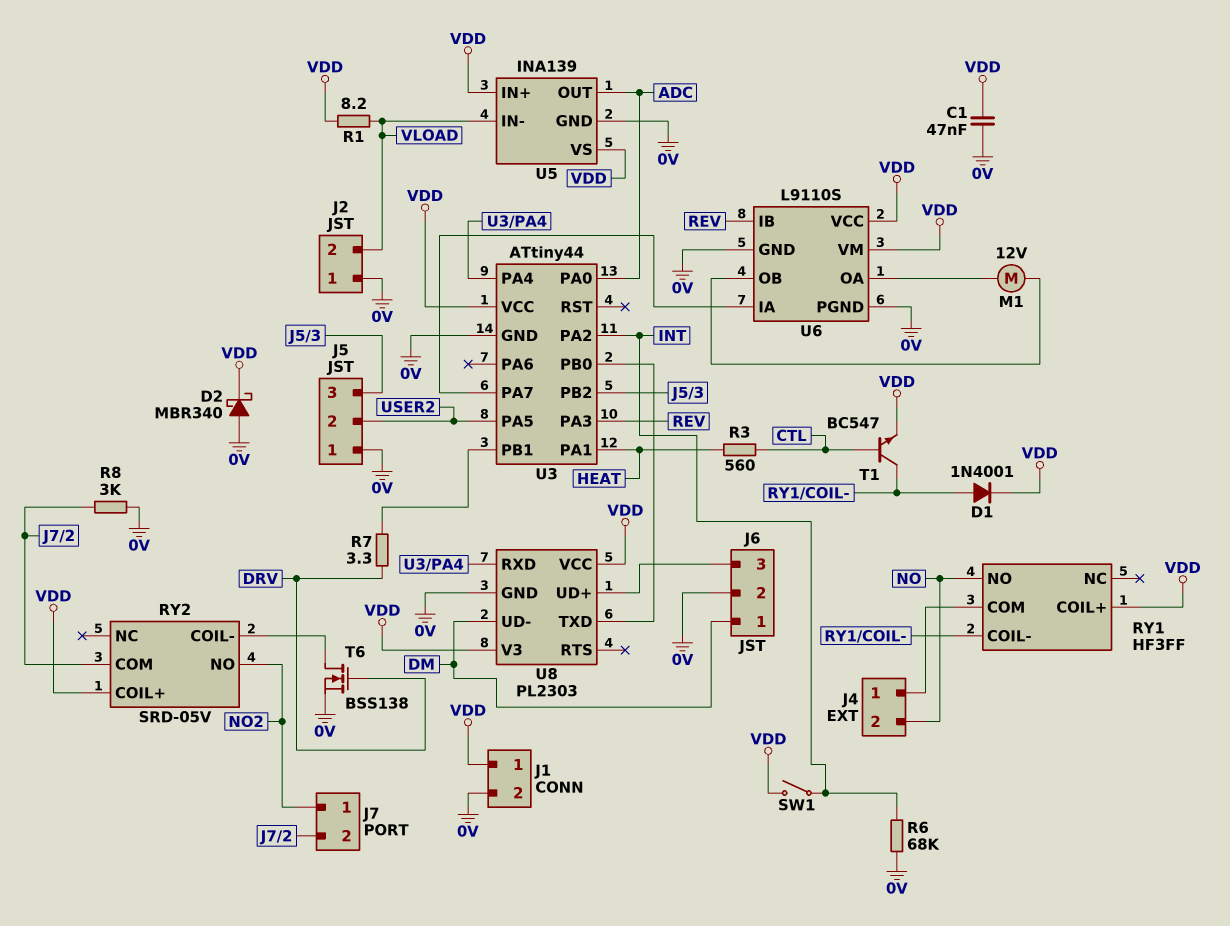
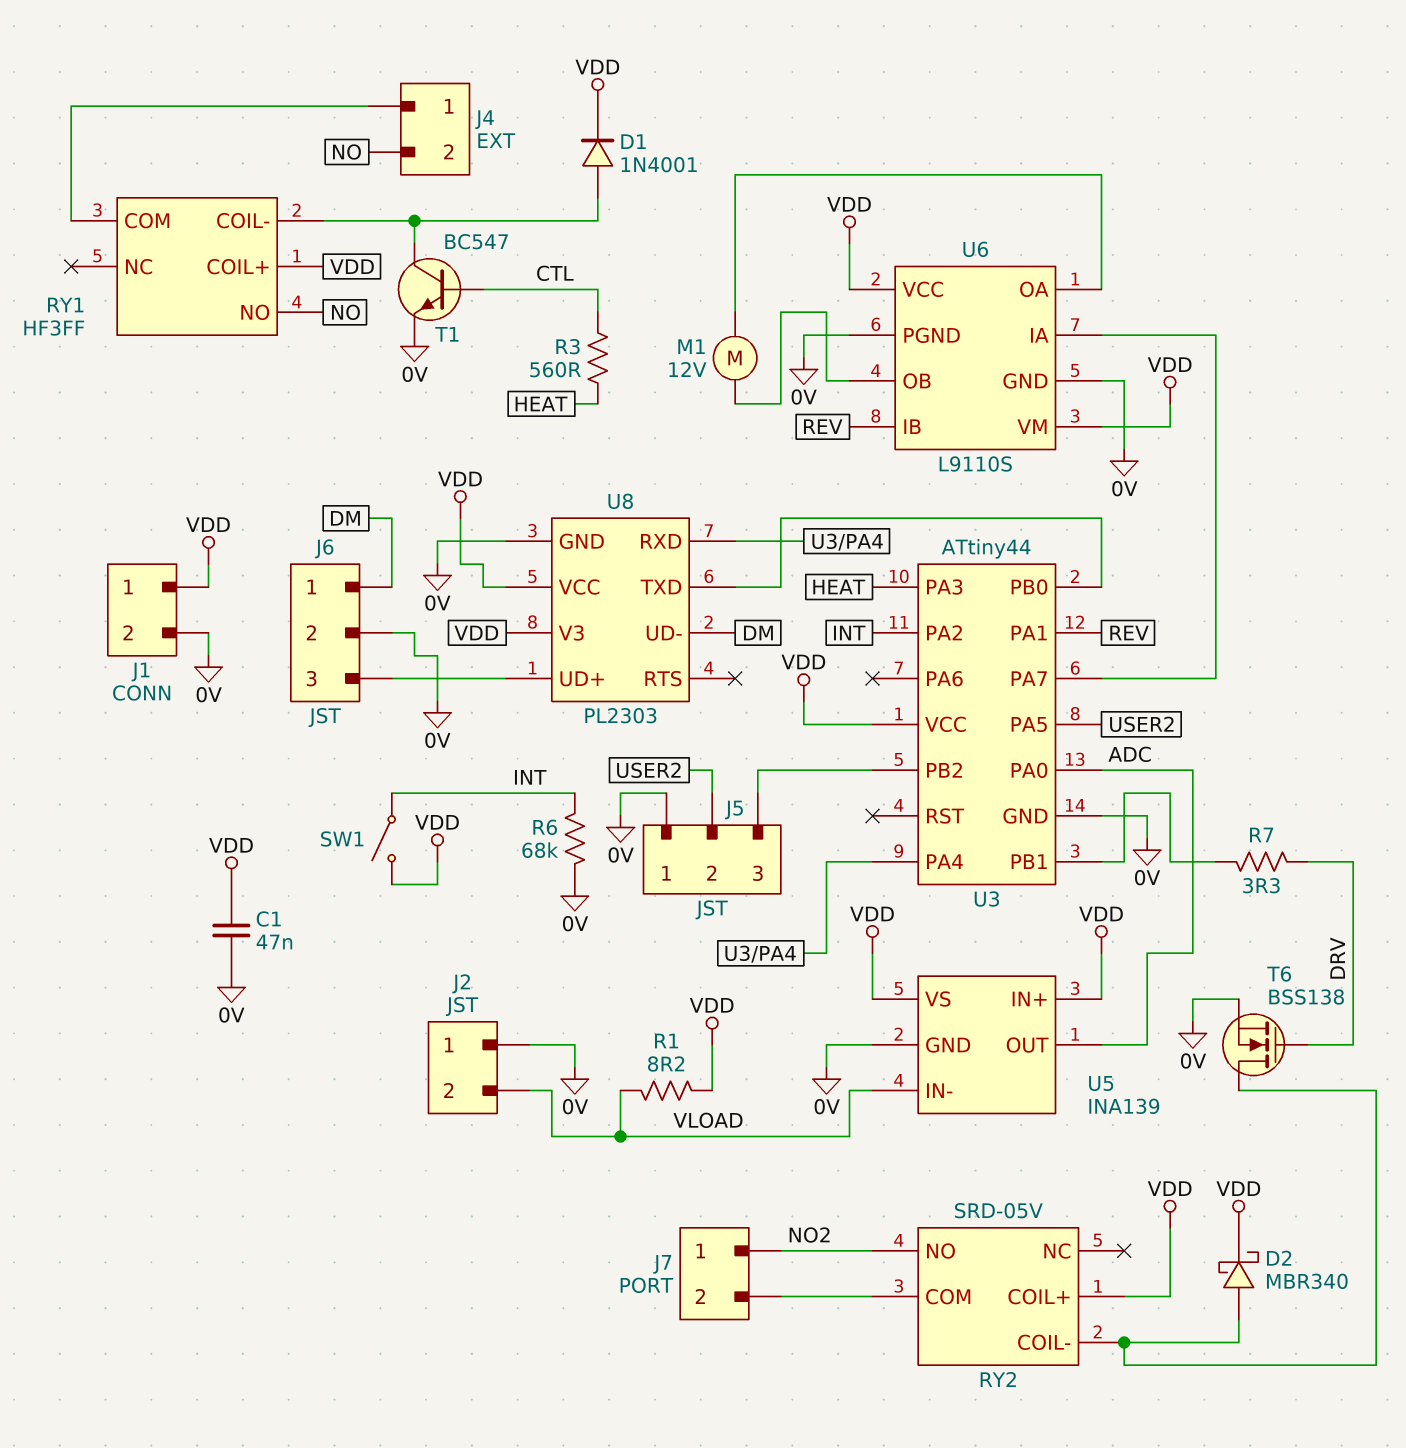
D2: schottky MBR340 (A 0V, K VDD) -> schottky MBR340 (A RY2/COIL-, K VDD)
R8: 3k (0V, J7/2) -> none
T1: NPN BC547 (B CTL, C RY1/COIL-, E VDD) -> NPN BC547 (B CTL, C RY1/COIL-, E 0V)
U3 pin PA1: HEAT -> REV
U3 pin PA3: REV -> HEAT

